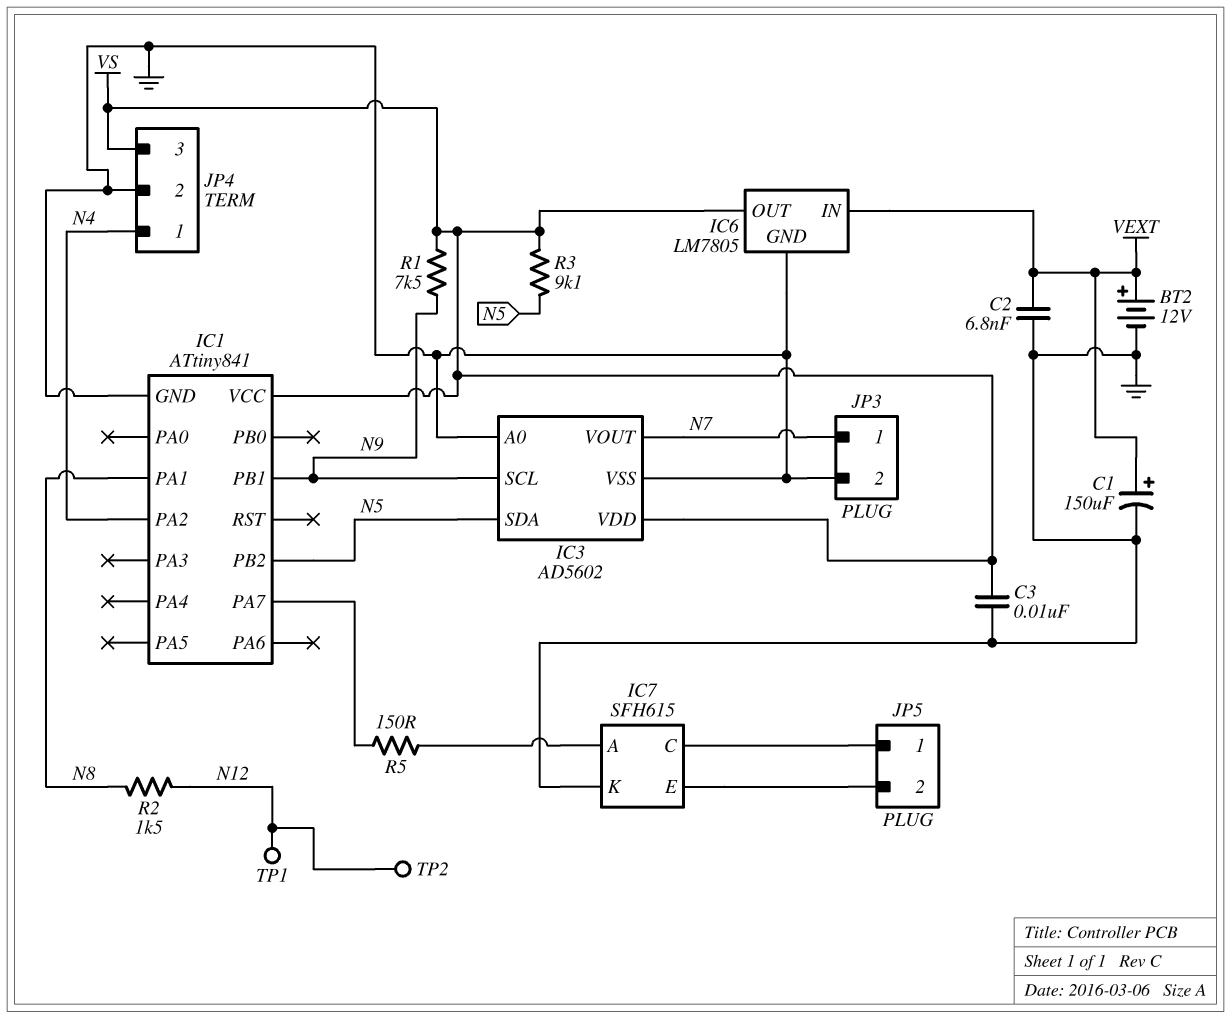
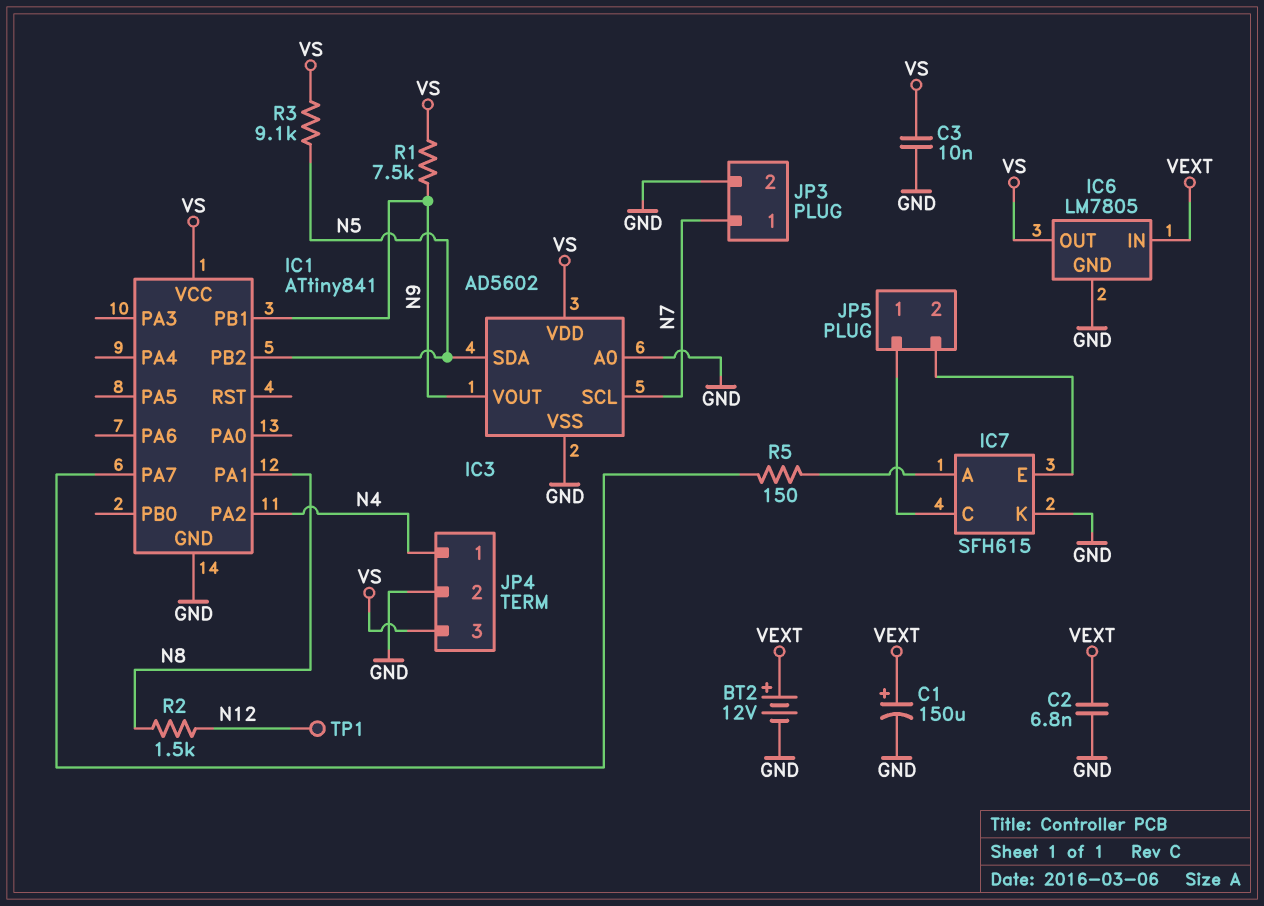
IC3 pin SCL: N9 -> N7
IC3 pin VOUT: N7 -> N9
TP2: test point (N12) -> none

